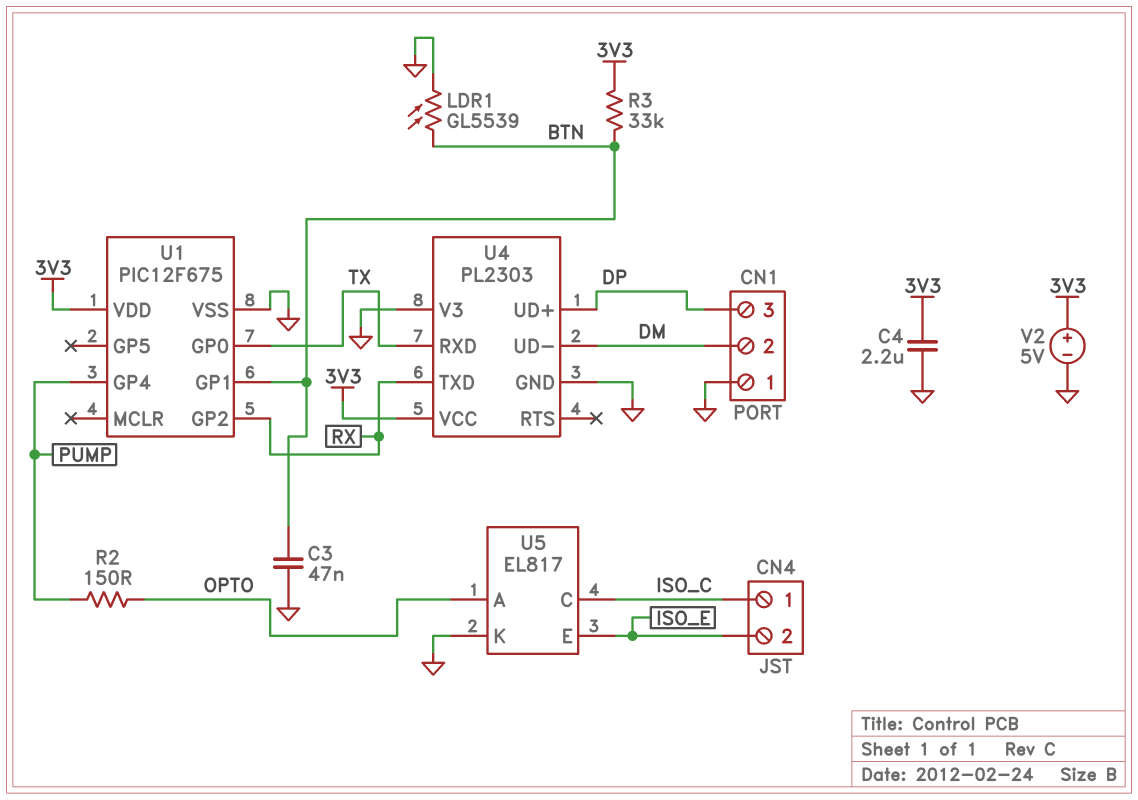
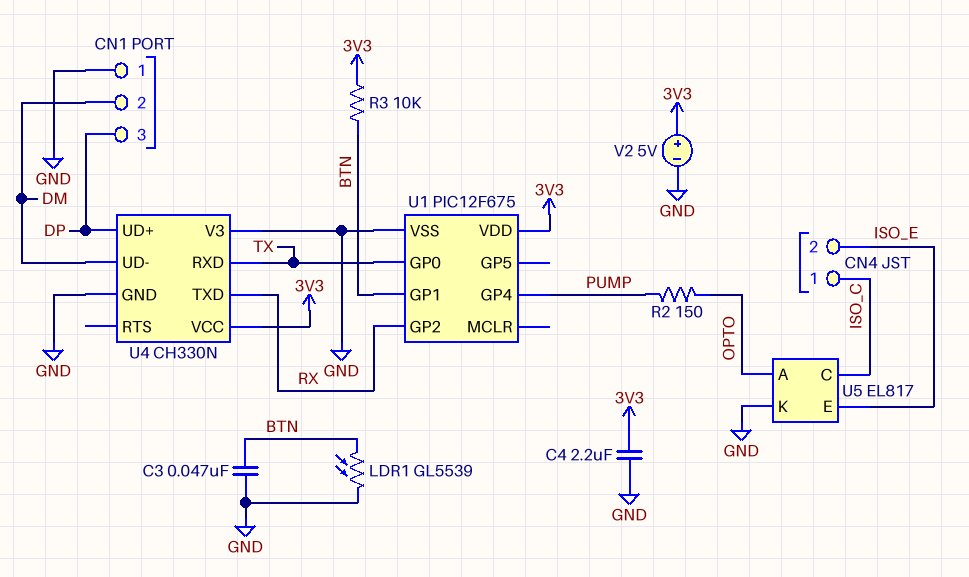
R3: 33k (3V3, BTN) -> 10k (3V3, BTN)
U4: PL2303 -> CH330N

